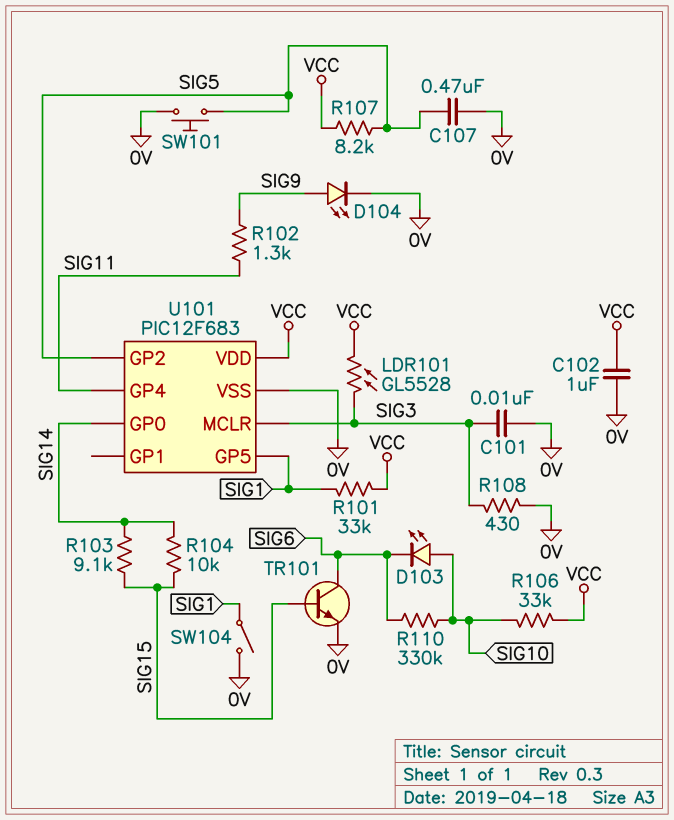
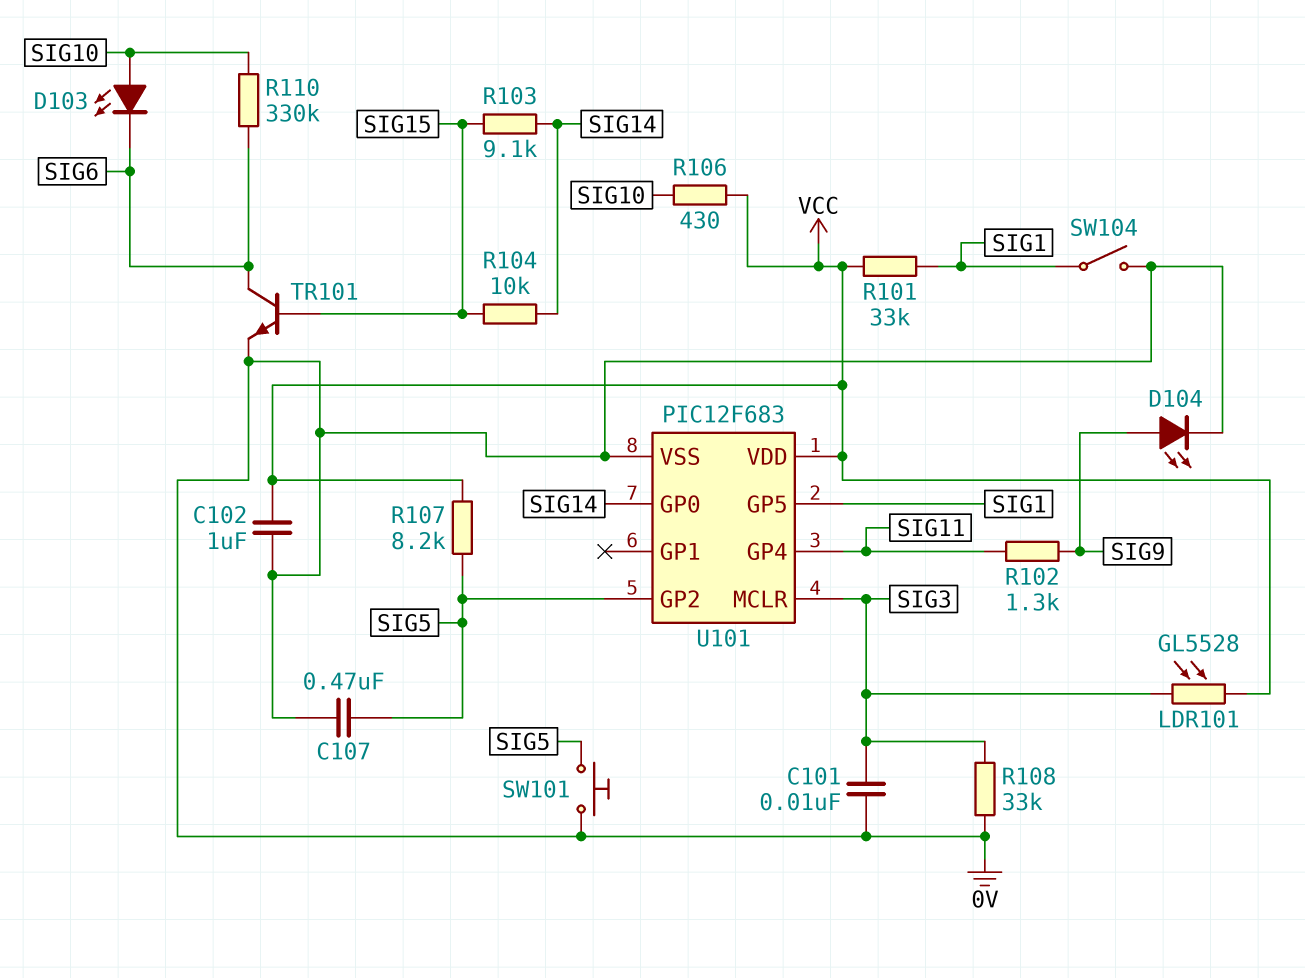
R106: 33k (SIG10, VCC) -> 430 (SIG10, VCC)
R108: 430 (0V, SIG3) -> 33k (0V, SIG3)

